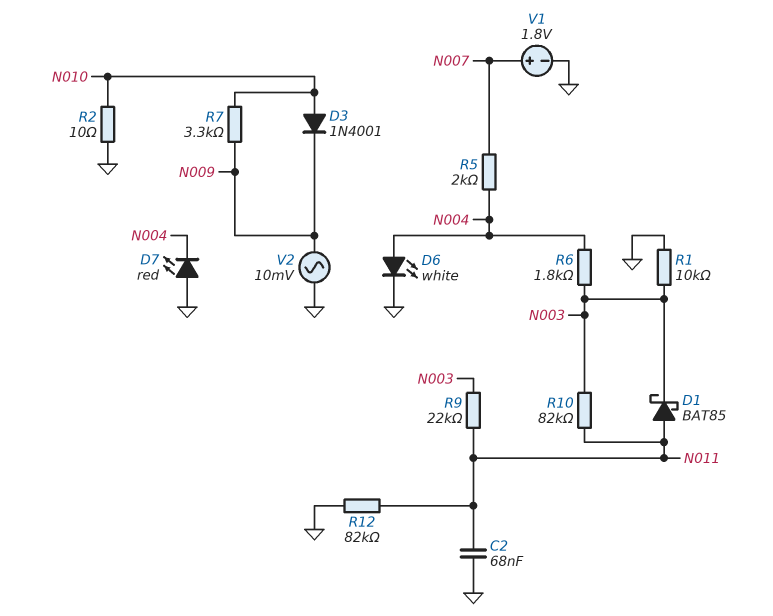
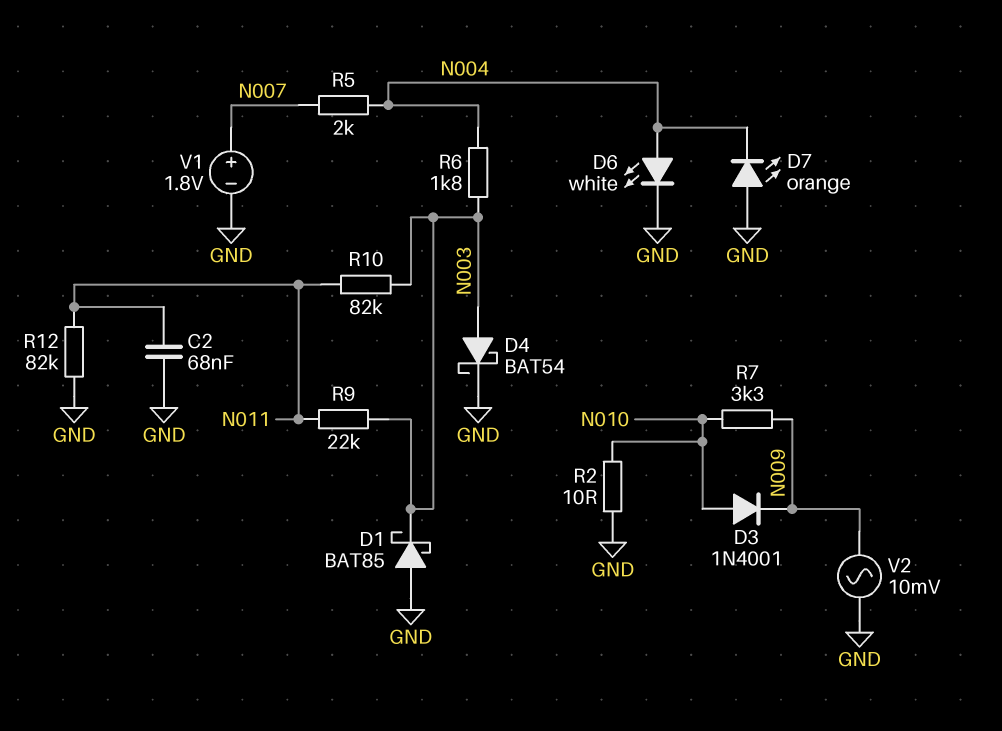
D1: schottky BAT85 (A N011, K N003) -> schottky BAT85 (A GND, K N003)
D4: none -> schottky BAT54 (A N003, K GND)
D7: LED red (A GND, K N004) -> LED orange (A GND, K N004)
R1: 10k (GND, N003) -> none

